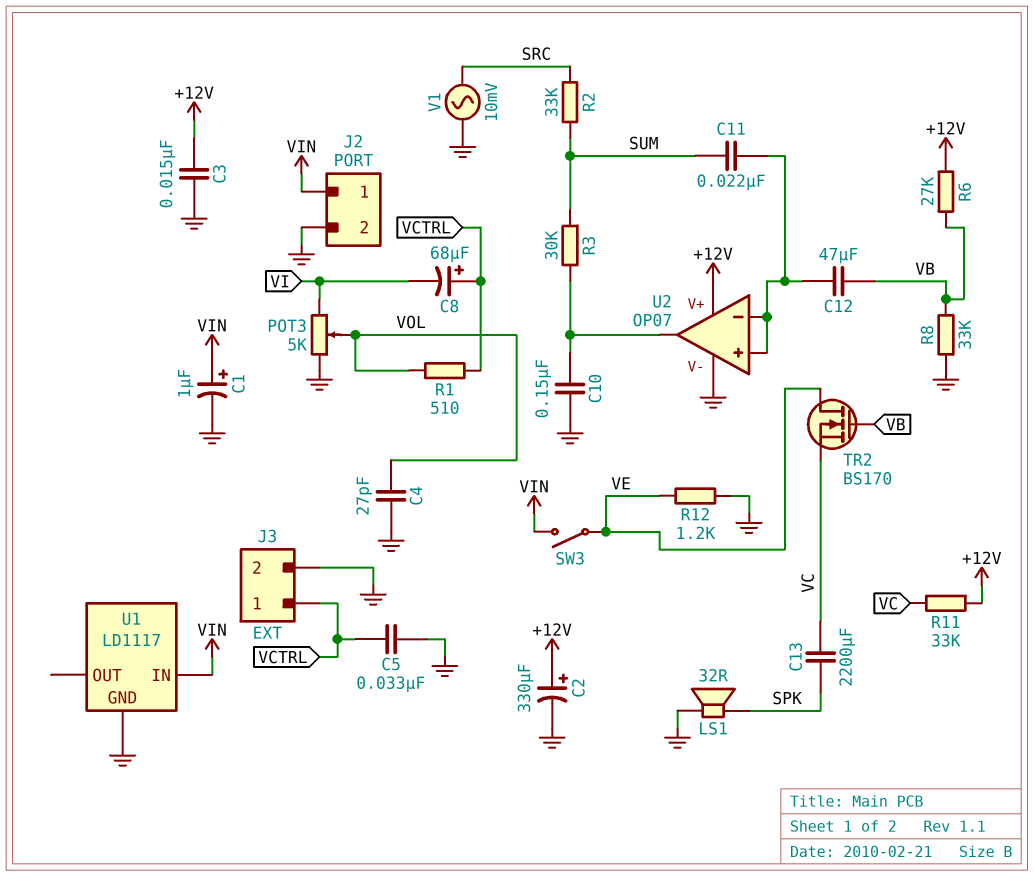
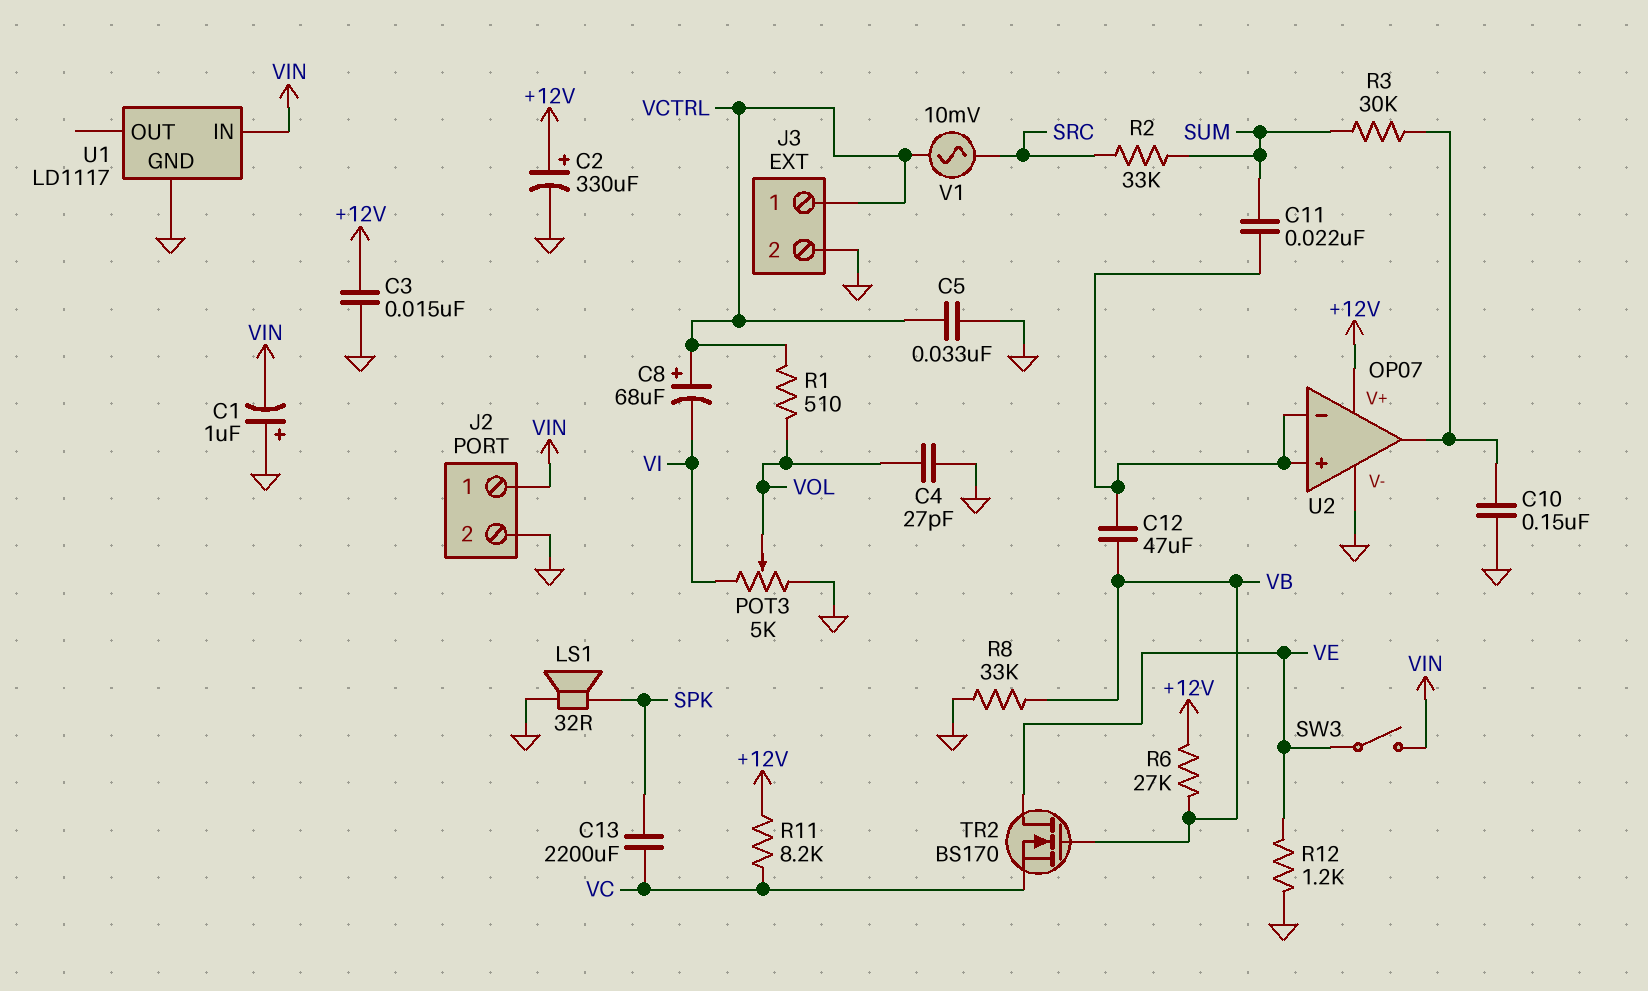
C1: 1uF (plus VIN, minus GND) -> 1uF (plus GND, minus VIN)
R11: 33k (+12V, VC) -> 8.2k (+12V, VC)
V1: AC 10mV (GND, SRC) -> AC 10mV (SRC, VCTRL)

